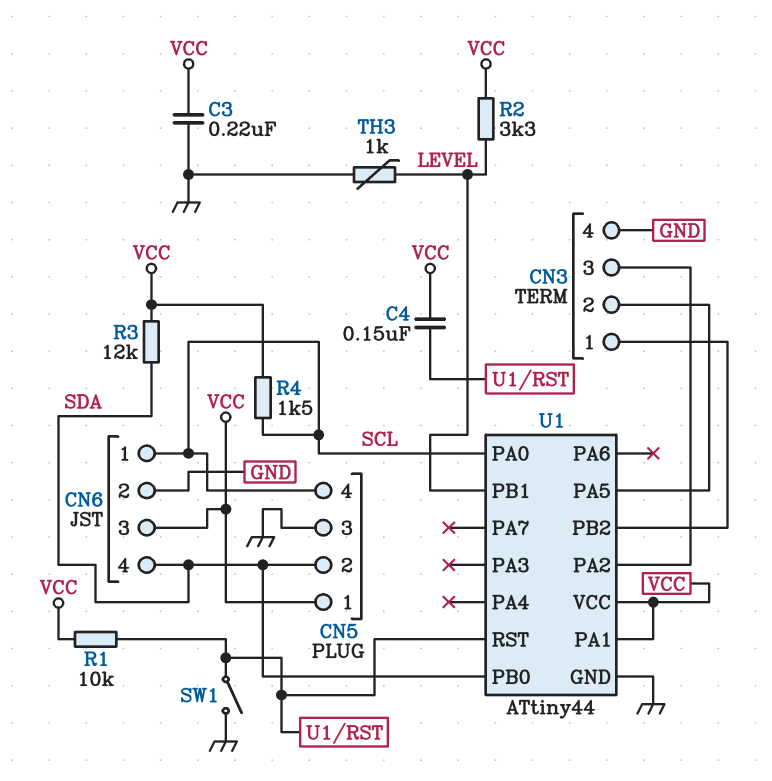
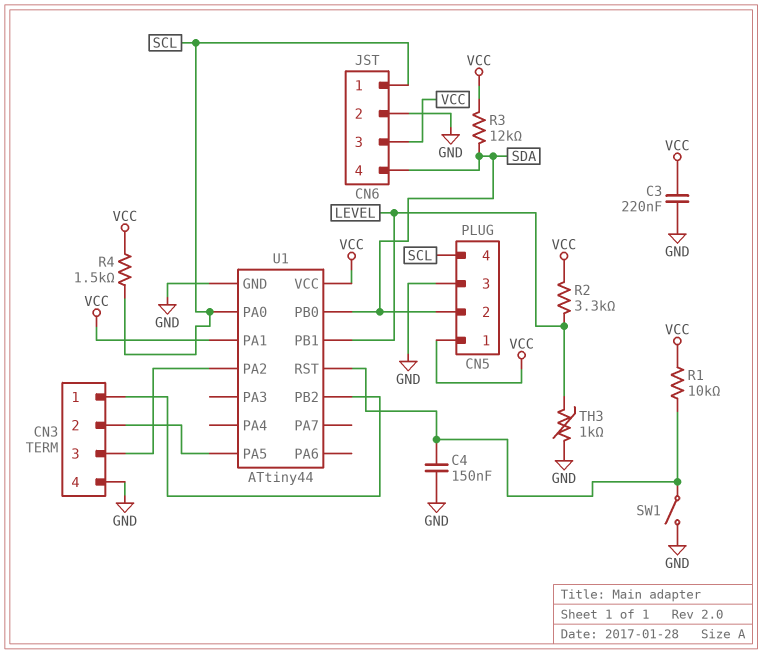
C4: 150nF (U1/RST, VCC) -> 150nF (GND, U1/RST)

